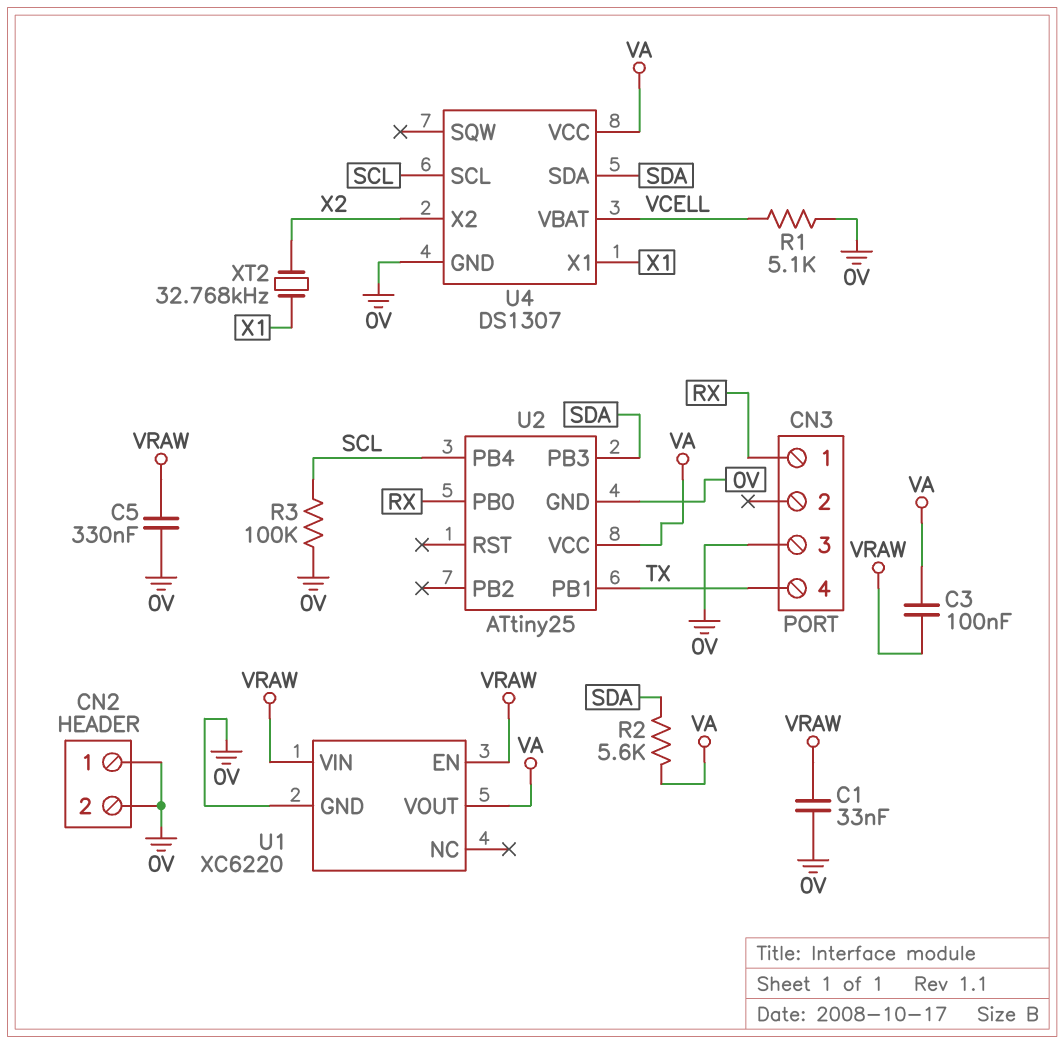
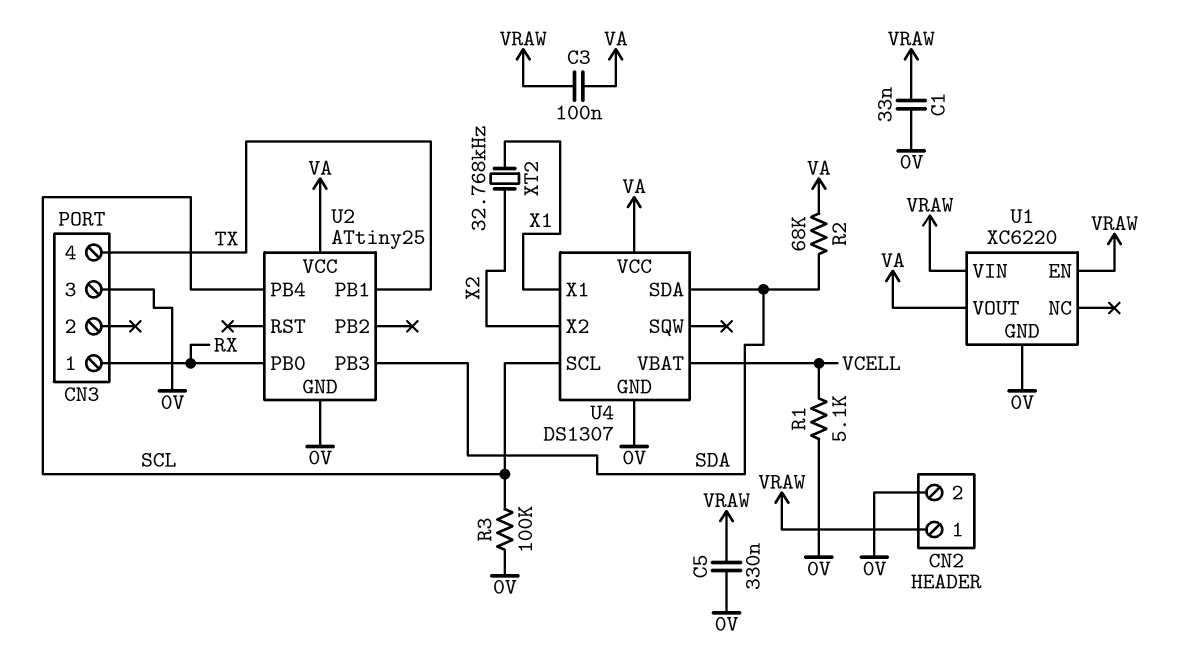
CN2 pin 1: 0V -> VRAW
R2: 5.6k (SDA, VA) -> 68k (SDA, VA)

